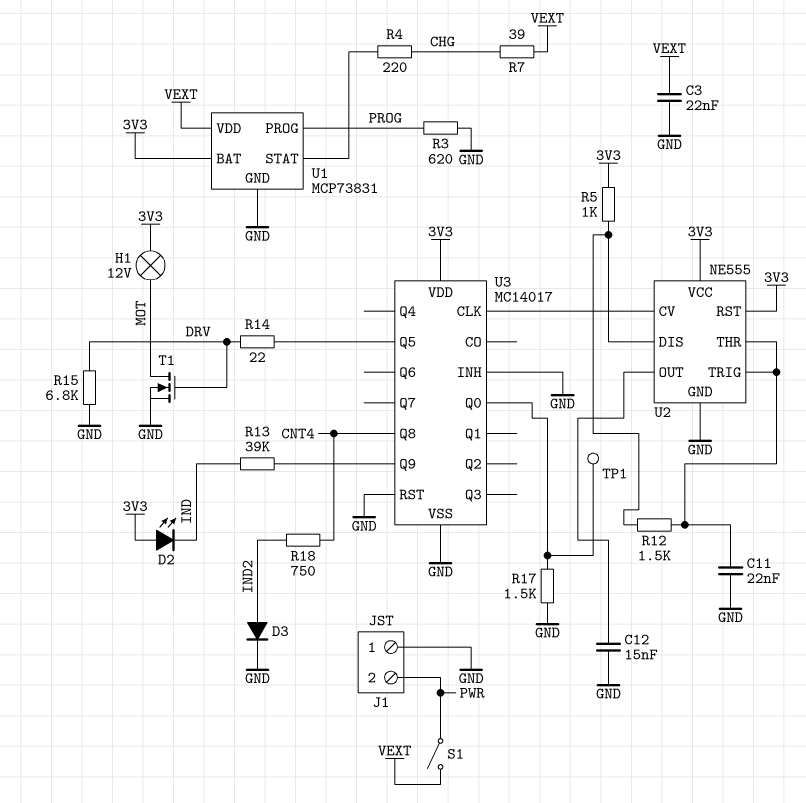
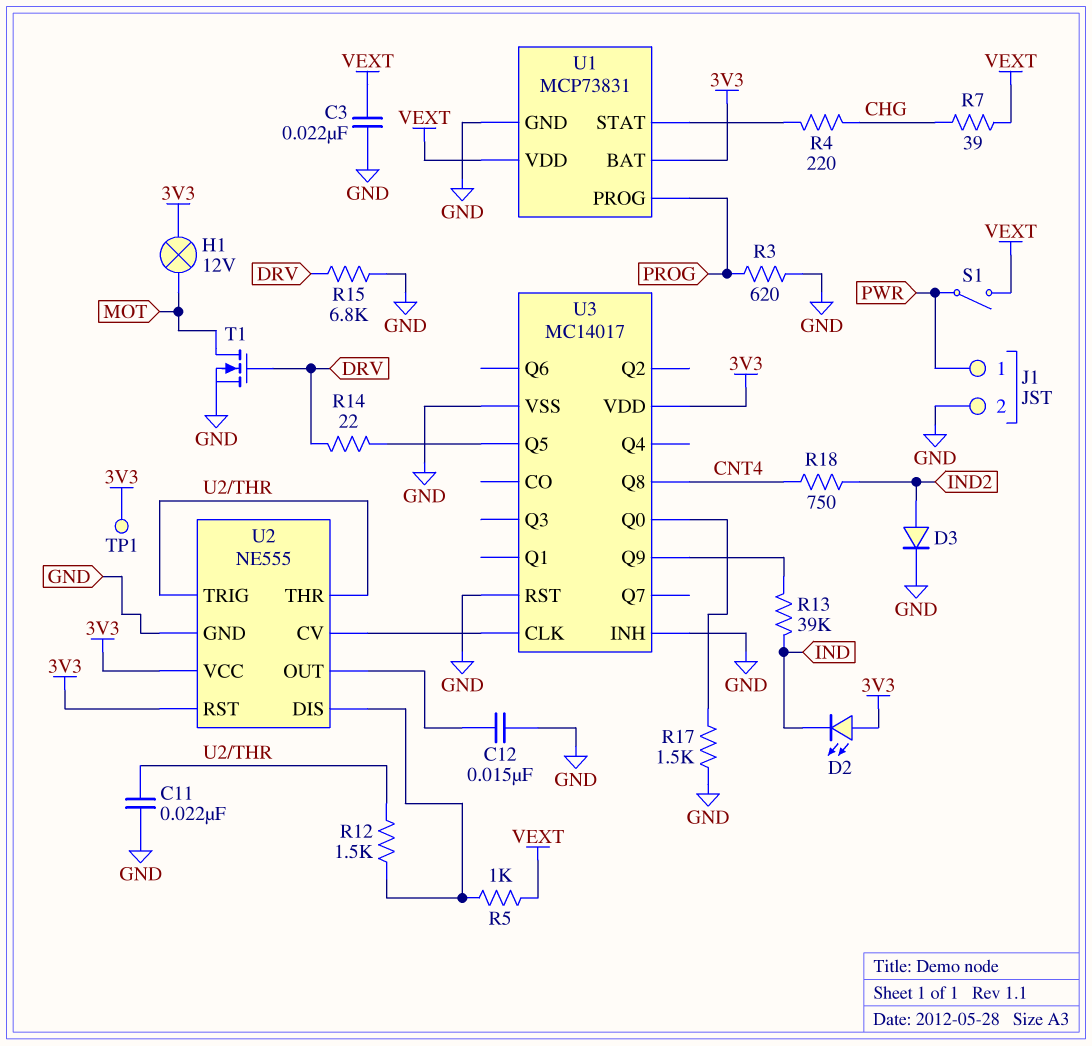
J1 pin 1: GND -> PWR
J1 pin 2: PWR -> GND
R5: 1k (3V3, U2/DIS) -> 1k (U2/DIS, VEXT)
TP1: test point (U3/Q0) -> test point (3V3)

